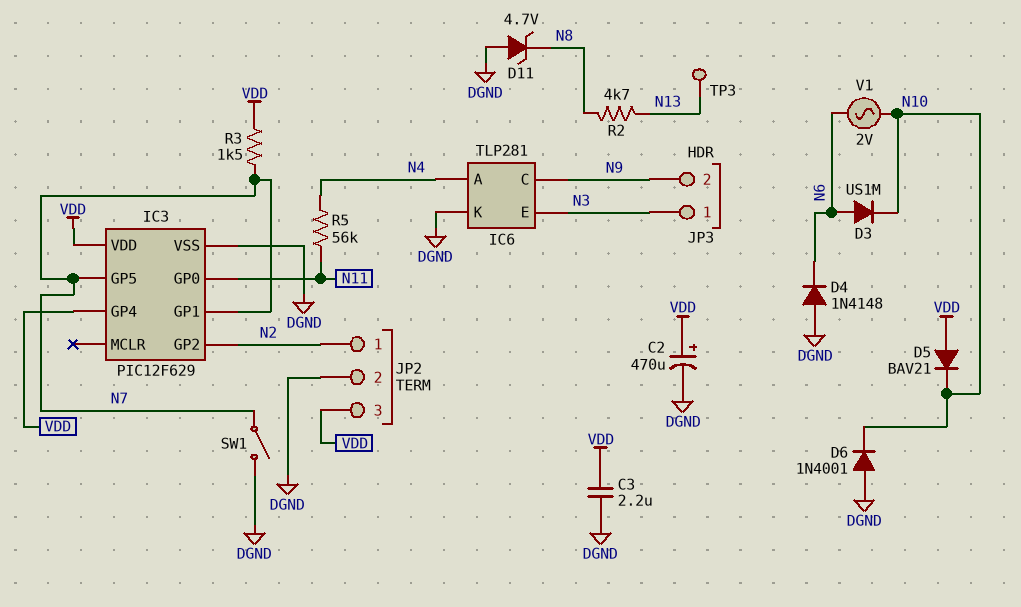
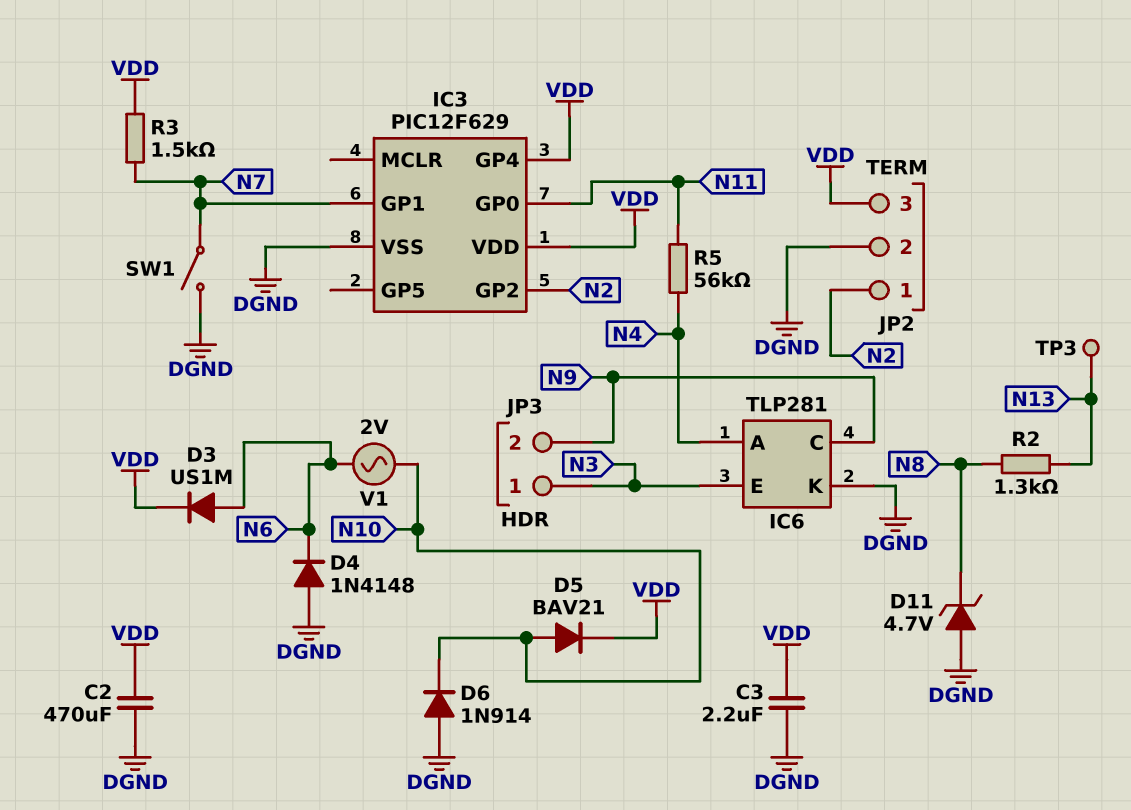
C2: 470uF (plus VDD, minus DGND) -> 470uF (DGND, VDD)
D3: diode US1M (A N6, K N10) -> diode US1M (A N6, K VDD)
D5: diode BAV21 (A VDD, K N10) -> diode BAV21 (A N10, K VDD)
D6: diode 1N4001 (A DGND, K N10) -> diode 1N914 (A DGND, K N10)
IC3 pin GP5: N7 -> none
R2: 4.7k (N8, N13) -> 1.3k (N8, N13)

